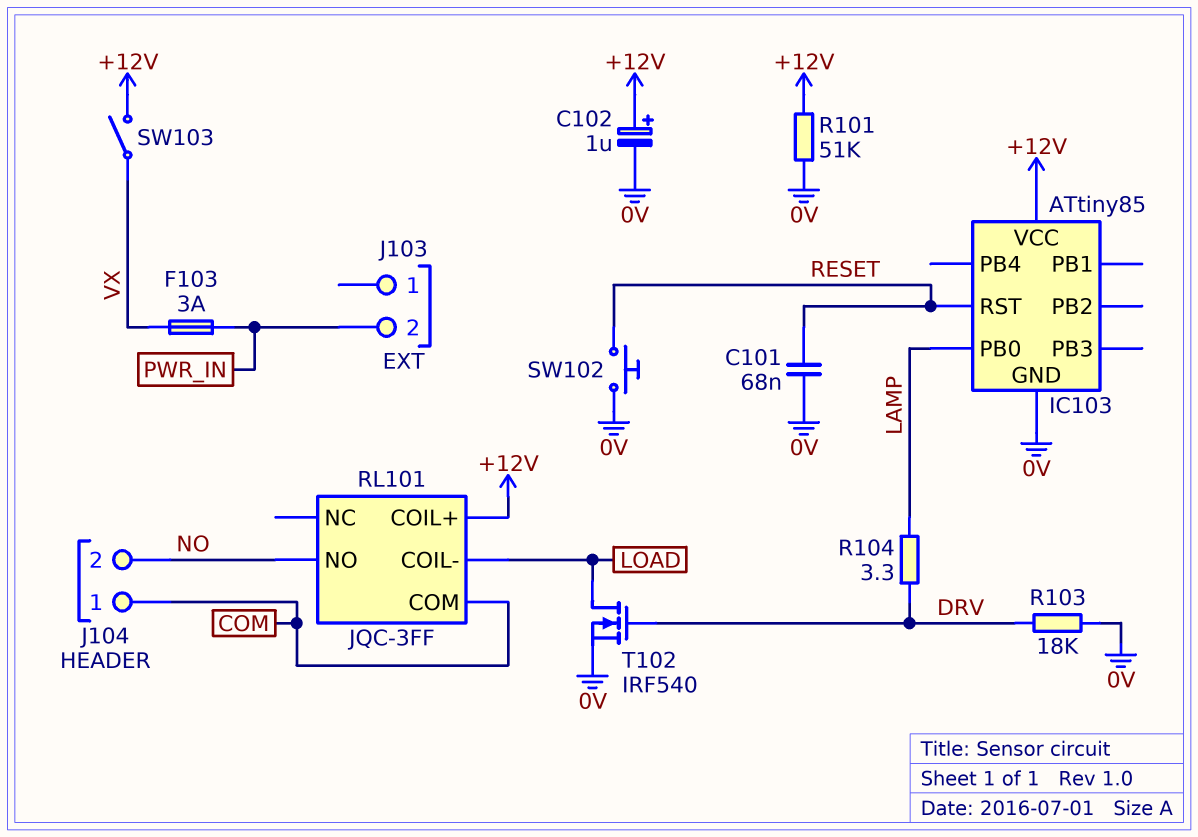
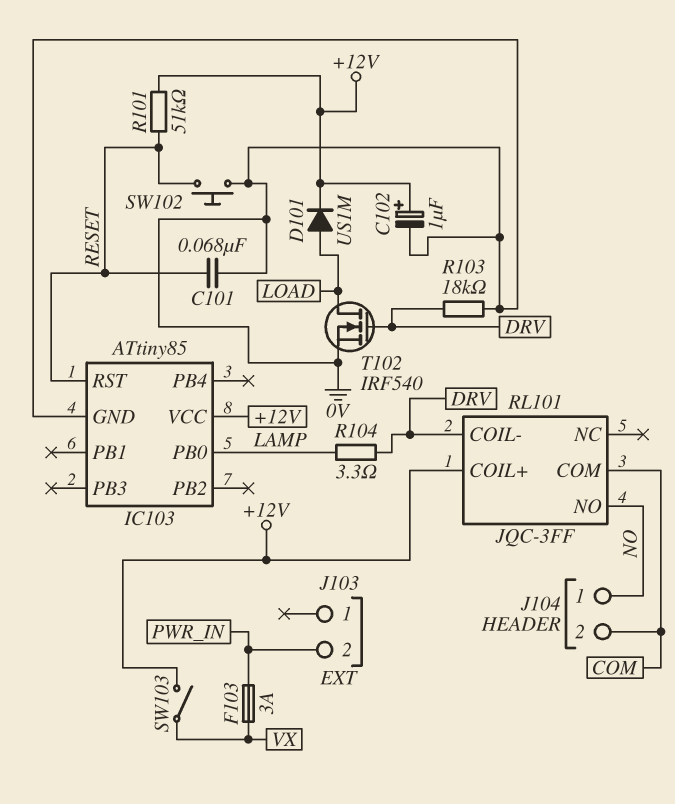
D101: none -> diode US1M (A LOAD, K +12V)
J104 pin 1: COM -> NO
J104 pin 2: NO -> COM
R101: 51k (+12V, 0V) -> 51k (+12V, RESET)
RL101 pin COIL-: LOAD -> DRV

